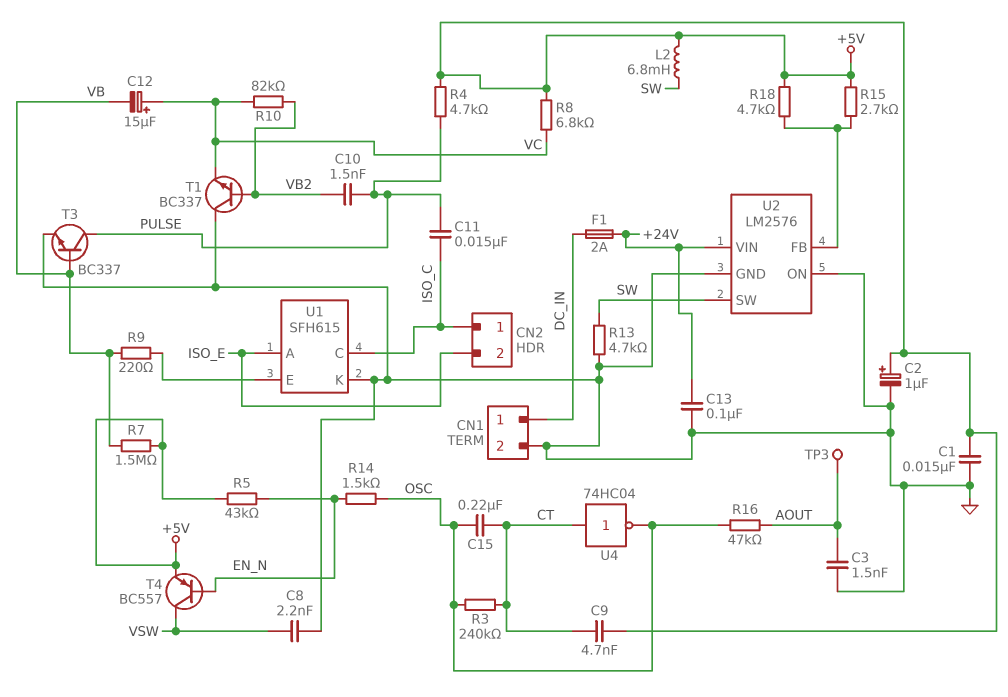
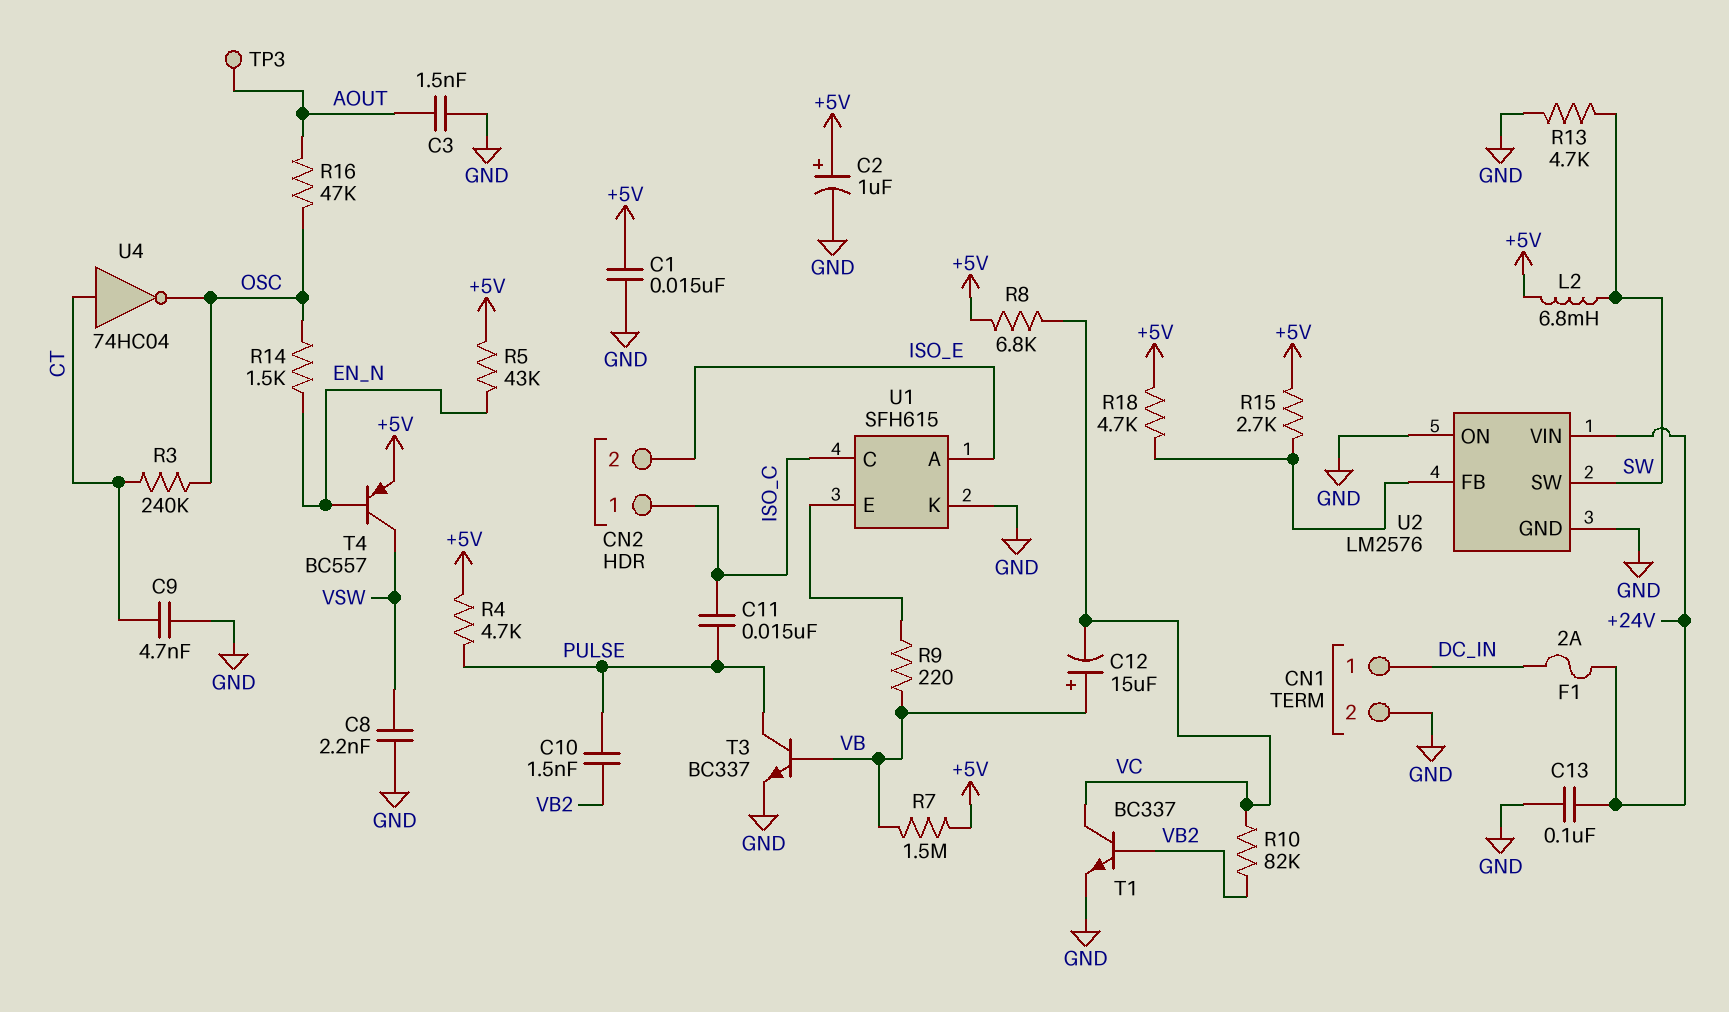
C9: 4.7nF (+5V, CT) -> 4.7nF (CT, GND)
C12: 15uF (plus VC, minus VB) -> 15uF (plus VB, minus VC)
C15: 220nF (CT, OSC) -> none
T1: NPN BC337 (B VB2, C GND, E VC) -> NPN BC337 (B VB2, C VC, E GND)

